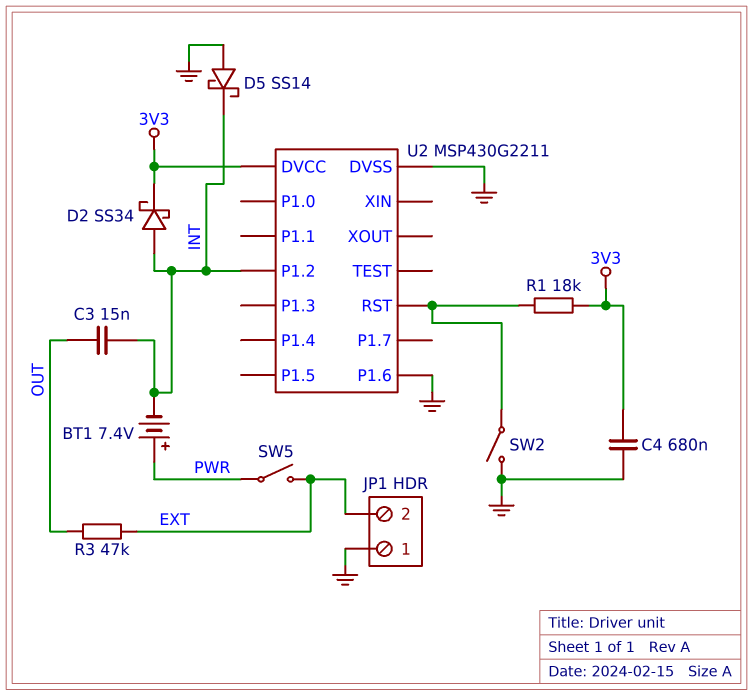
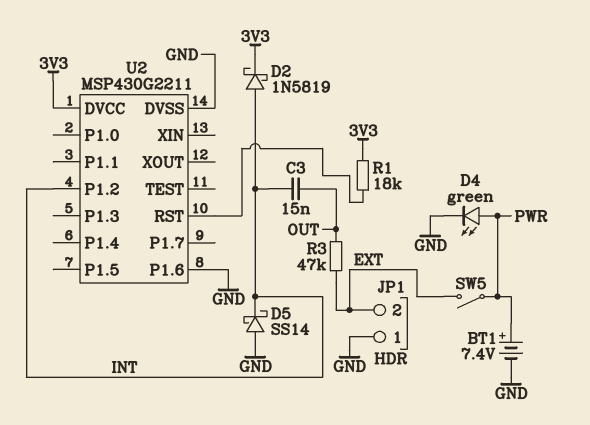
BT1: 7.4V (plus PWR, minus INT) -> 7.4V (plus PWR, minus GND)
C4: 680nF (3V3, GND) -> none
D2: schottky SS34 (A INT, K 3V3) -> schottky 1N5819 (A INT, K 3V3)
D4: none -> LED green (A PWR, K GND)
SW2: switch (GND, U2/RST) -> none

